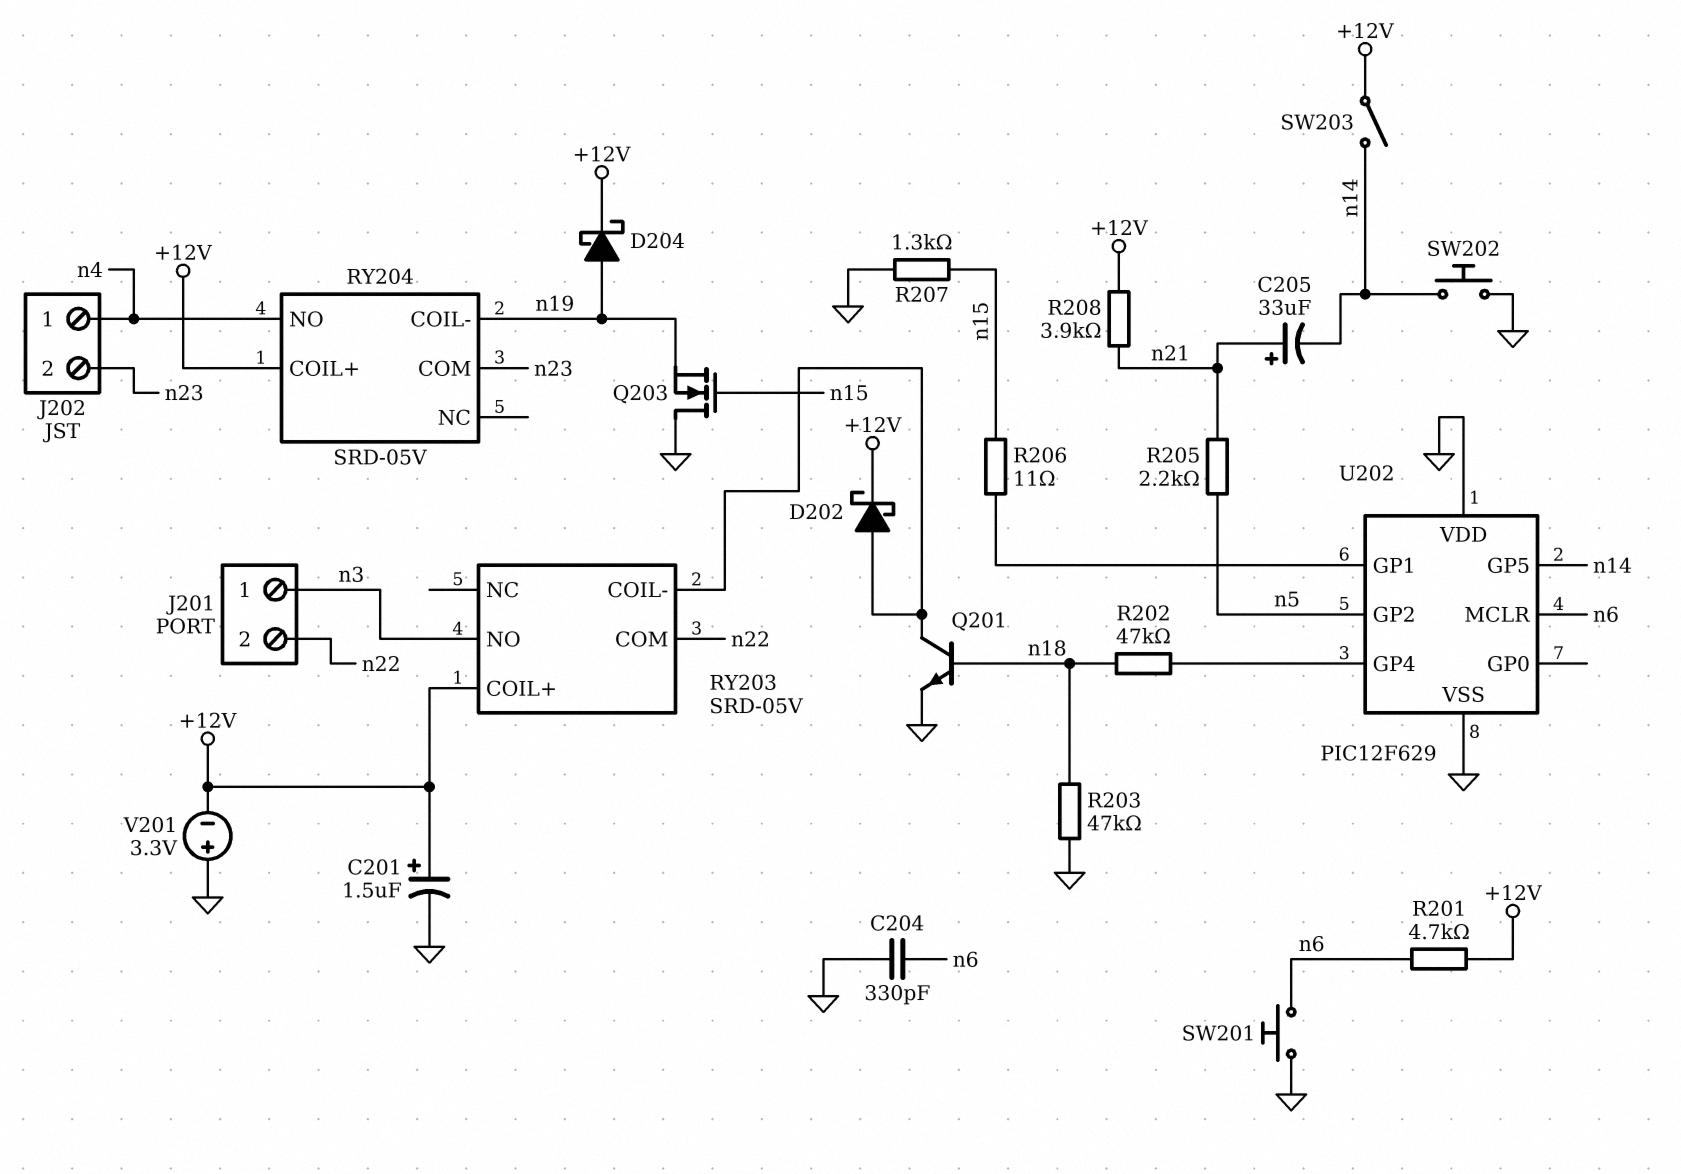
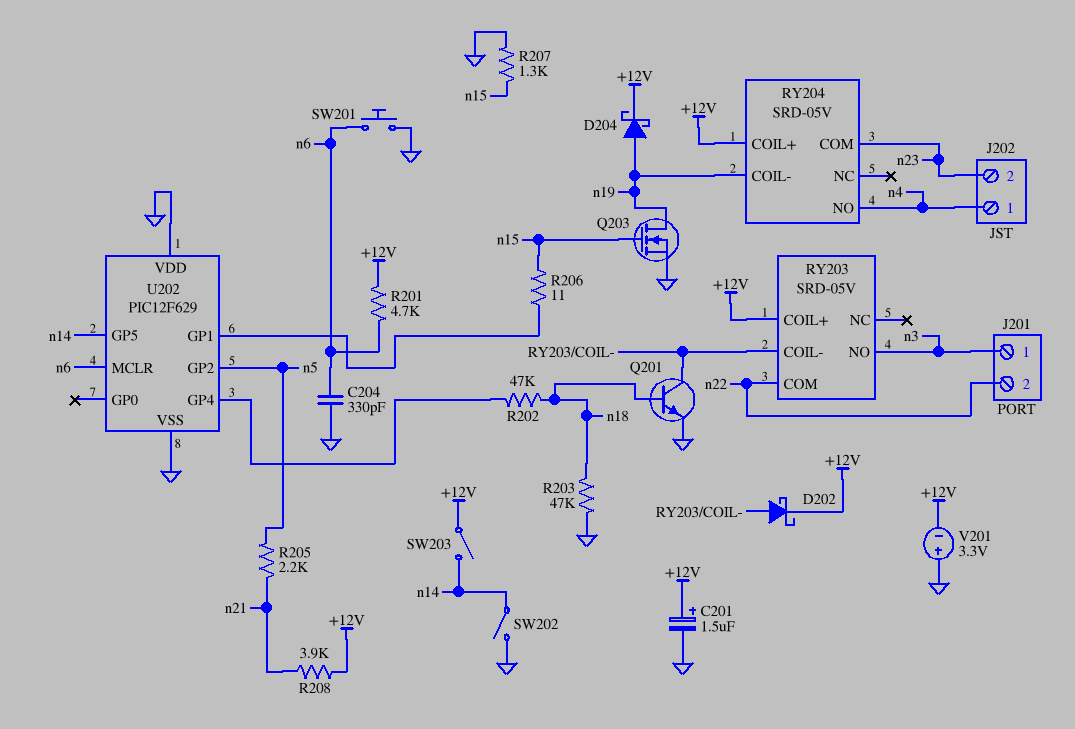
C205: 33uF (plus n21, minus n14) -> none
Q203: NMOS (G n15, D GND, S n19) -> NMOS (G n15, D n19, S GND)
SW202: button (GND, n14) -> switch (GND, n14)

